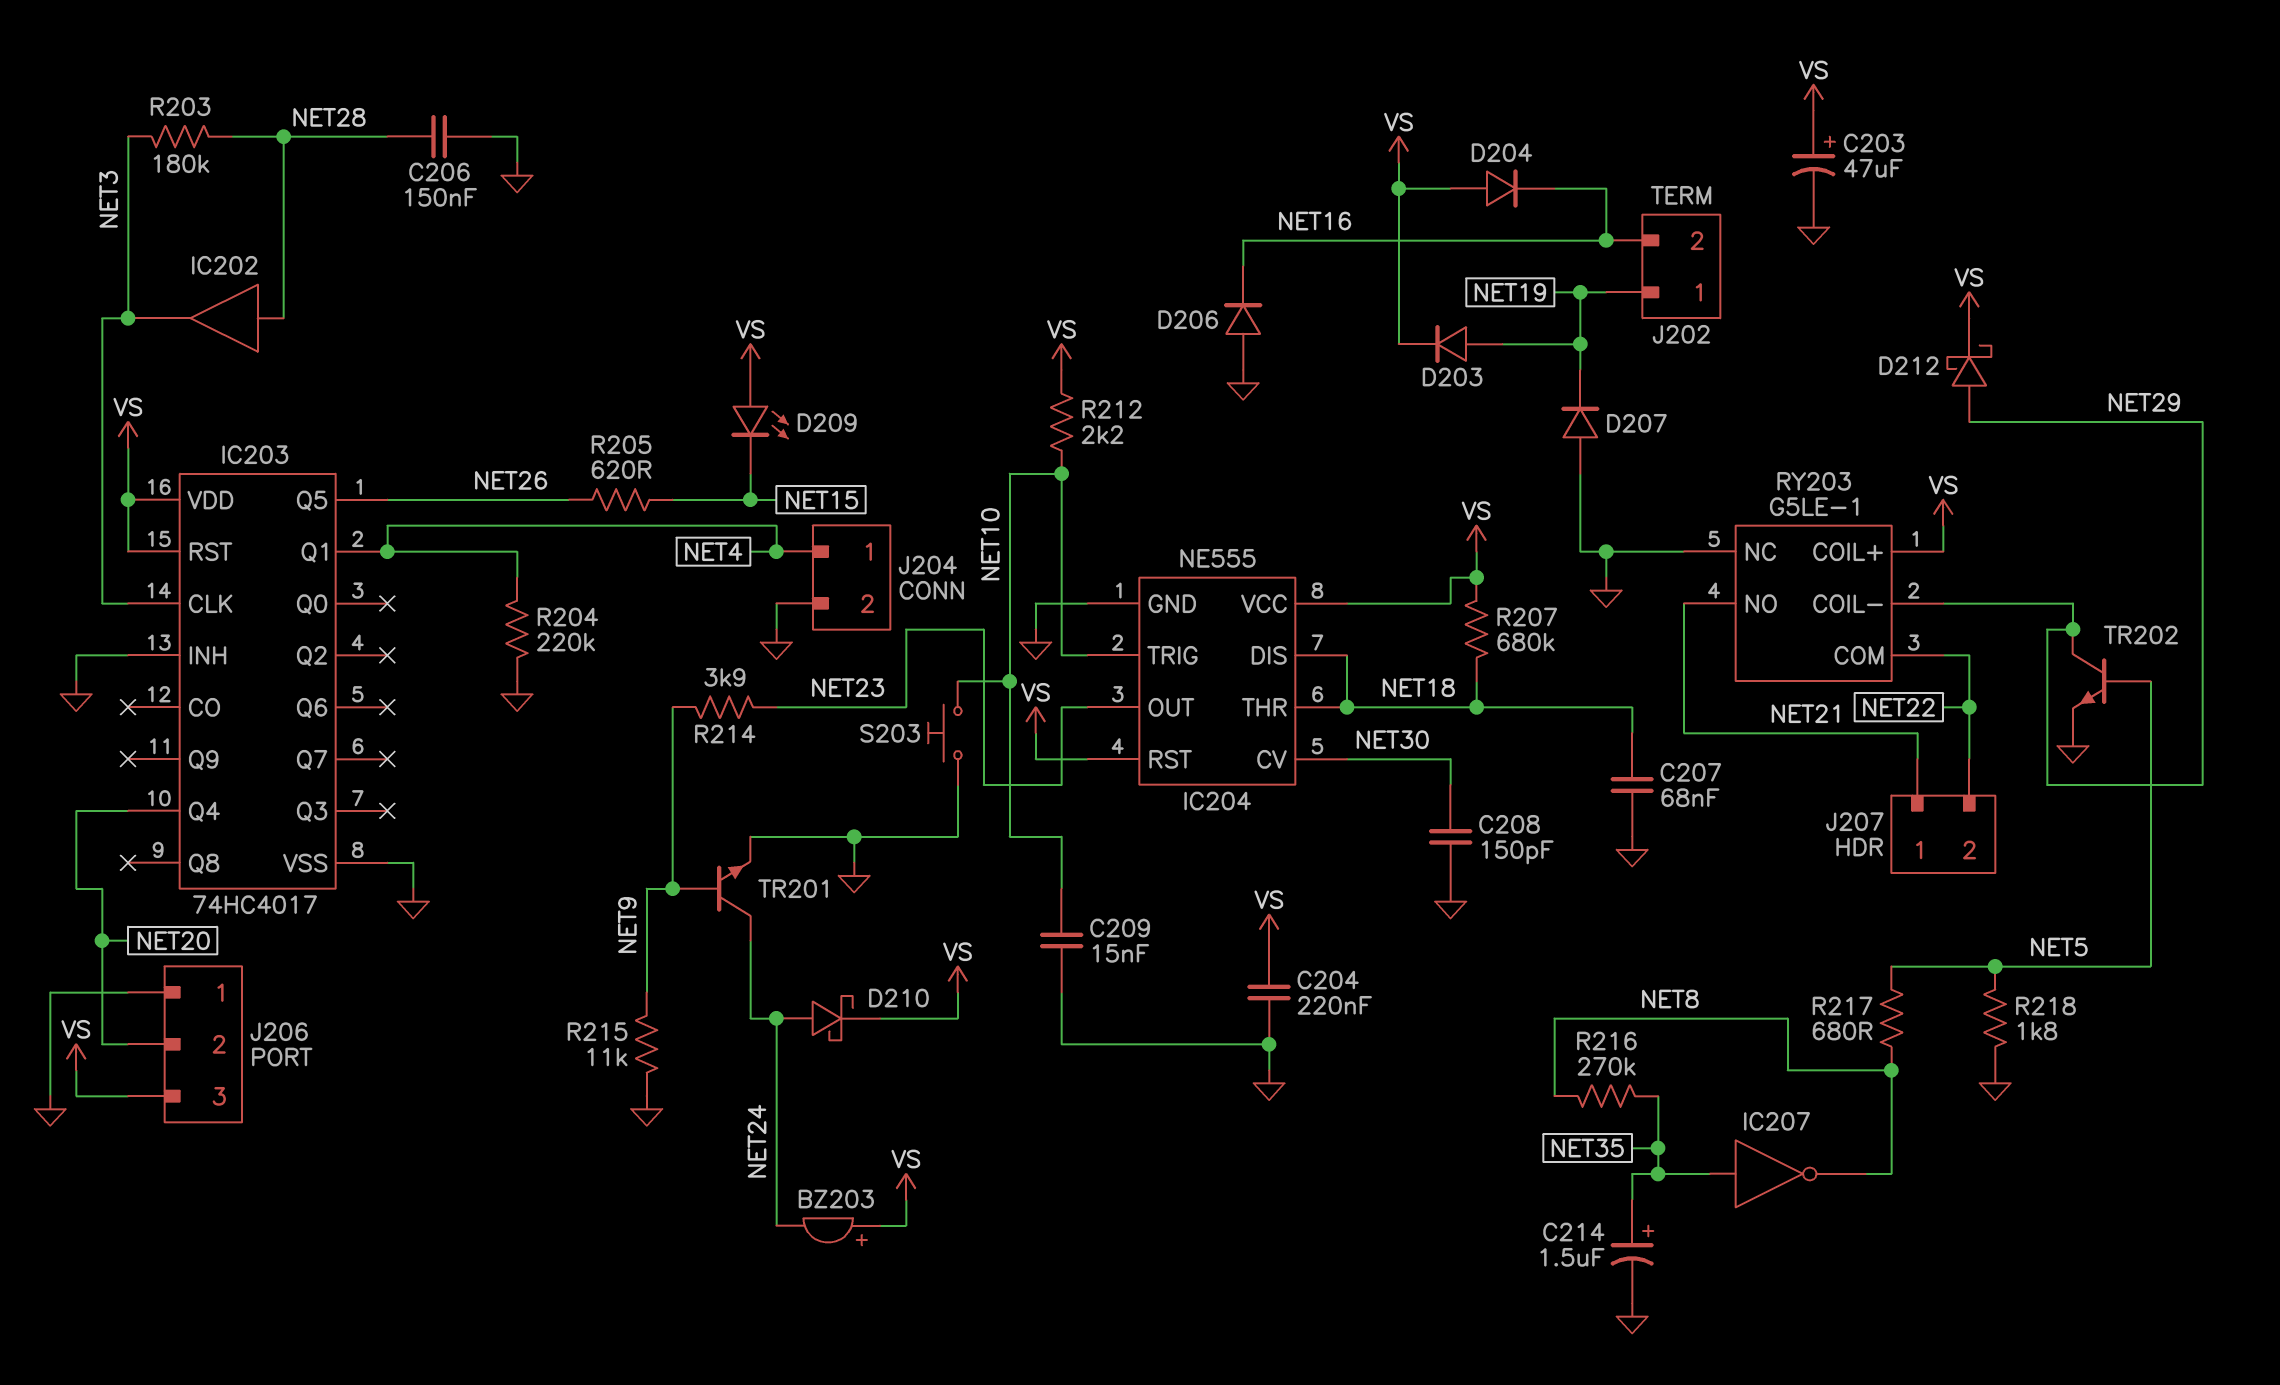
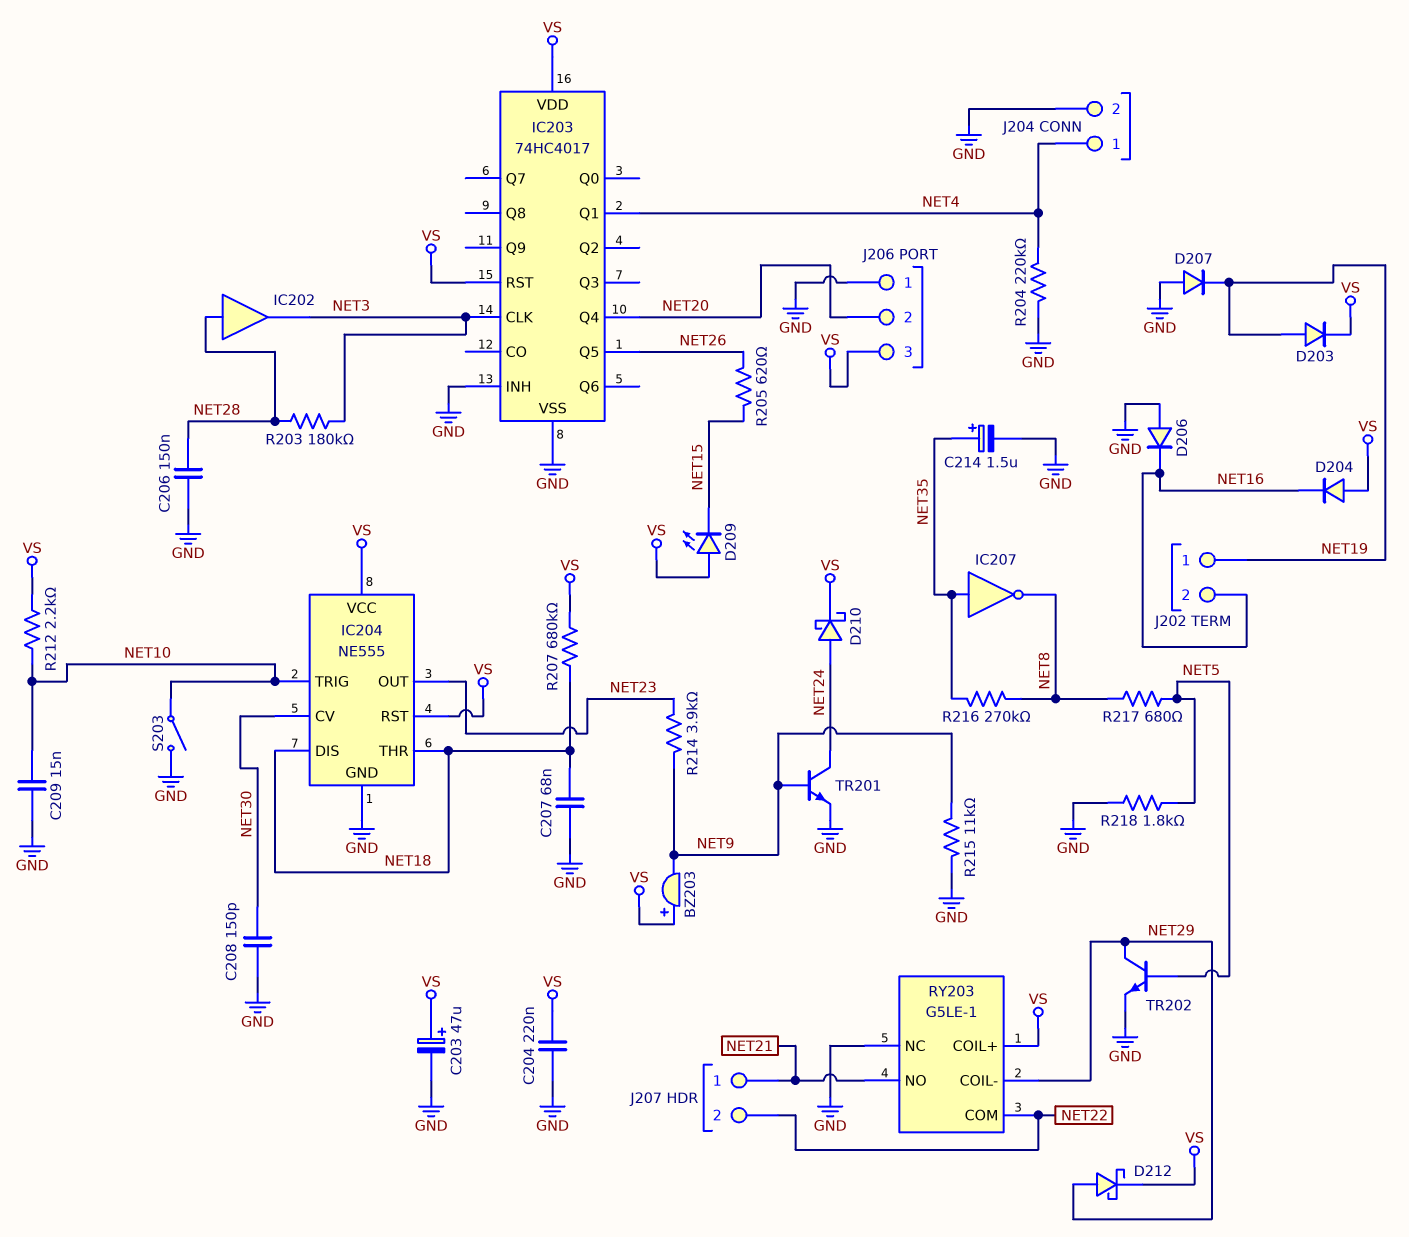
BZ203: buzzer (plus VS, minus NET24) -> buzzer (plus VS, minus NET9)
S203: button (GND, NET10) -> switch (GND, NET10)

